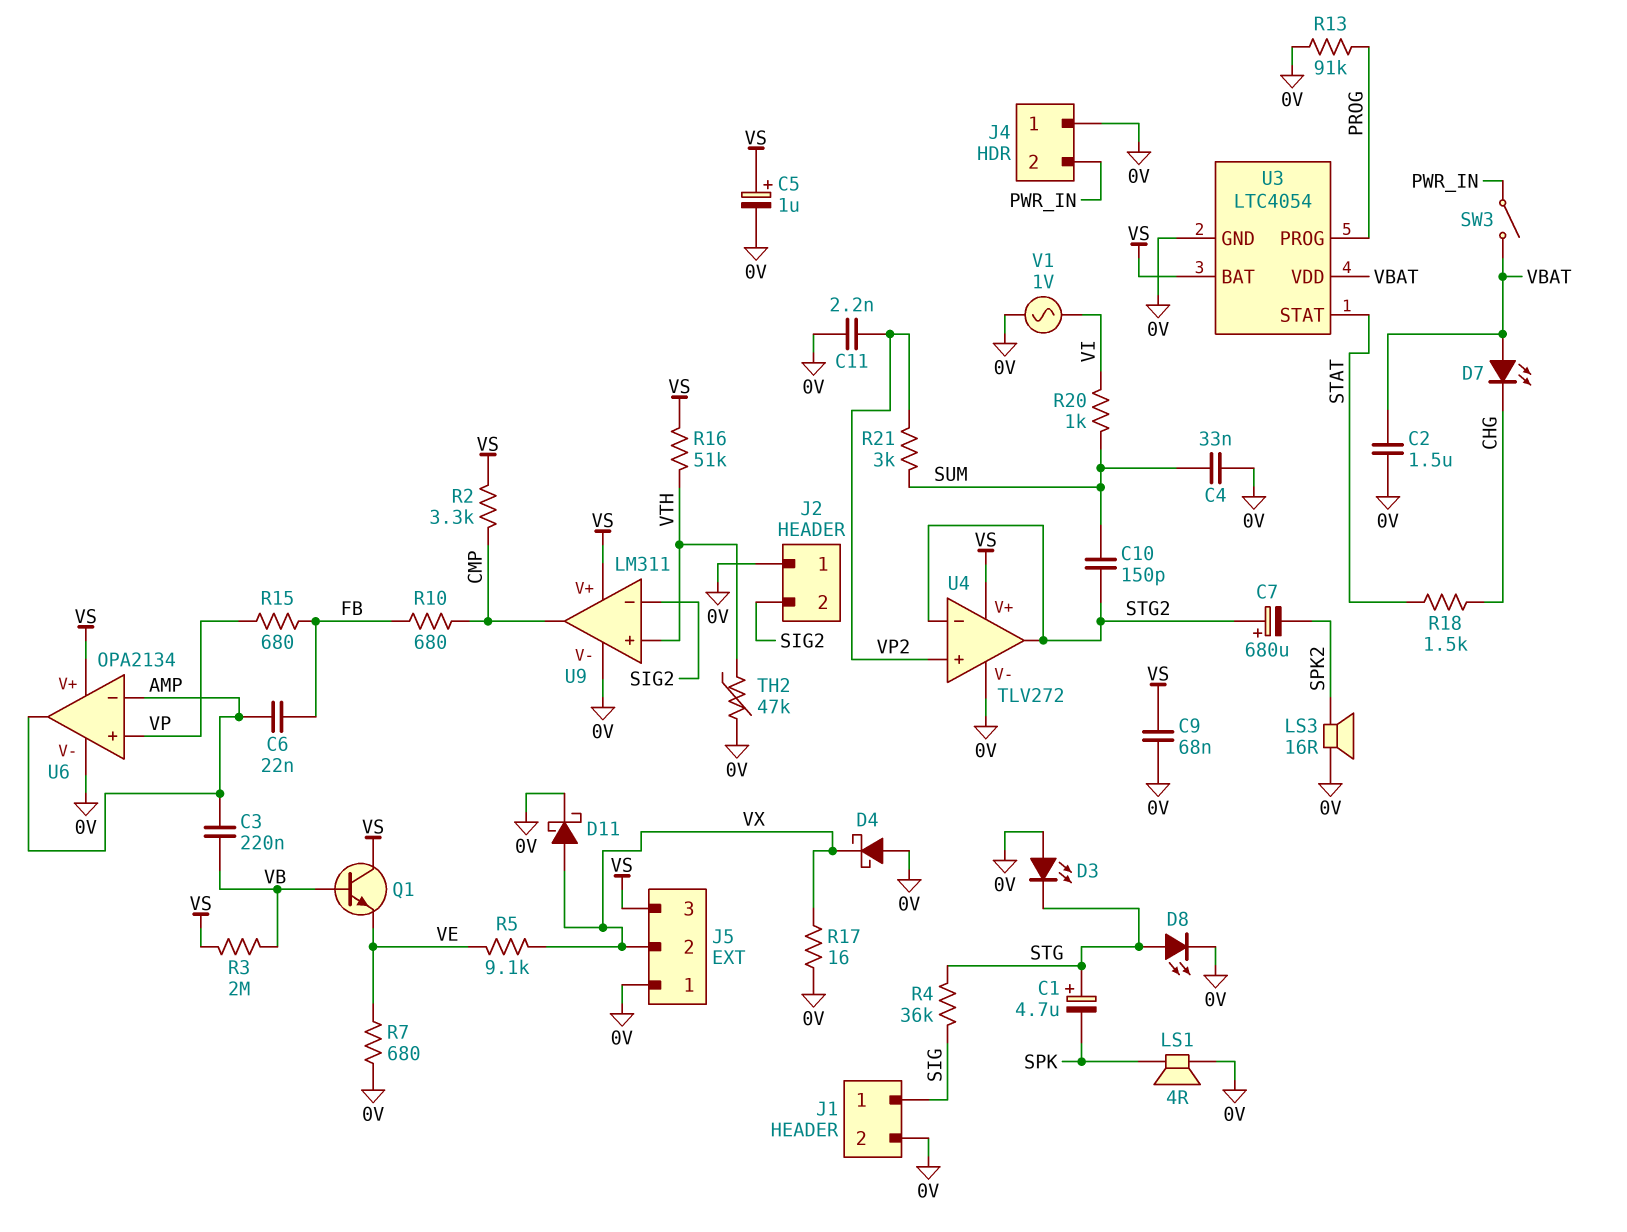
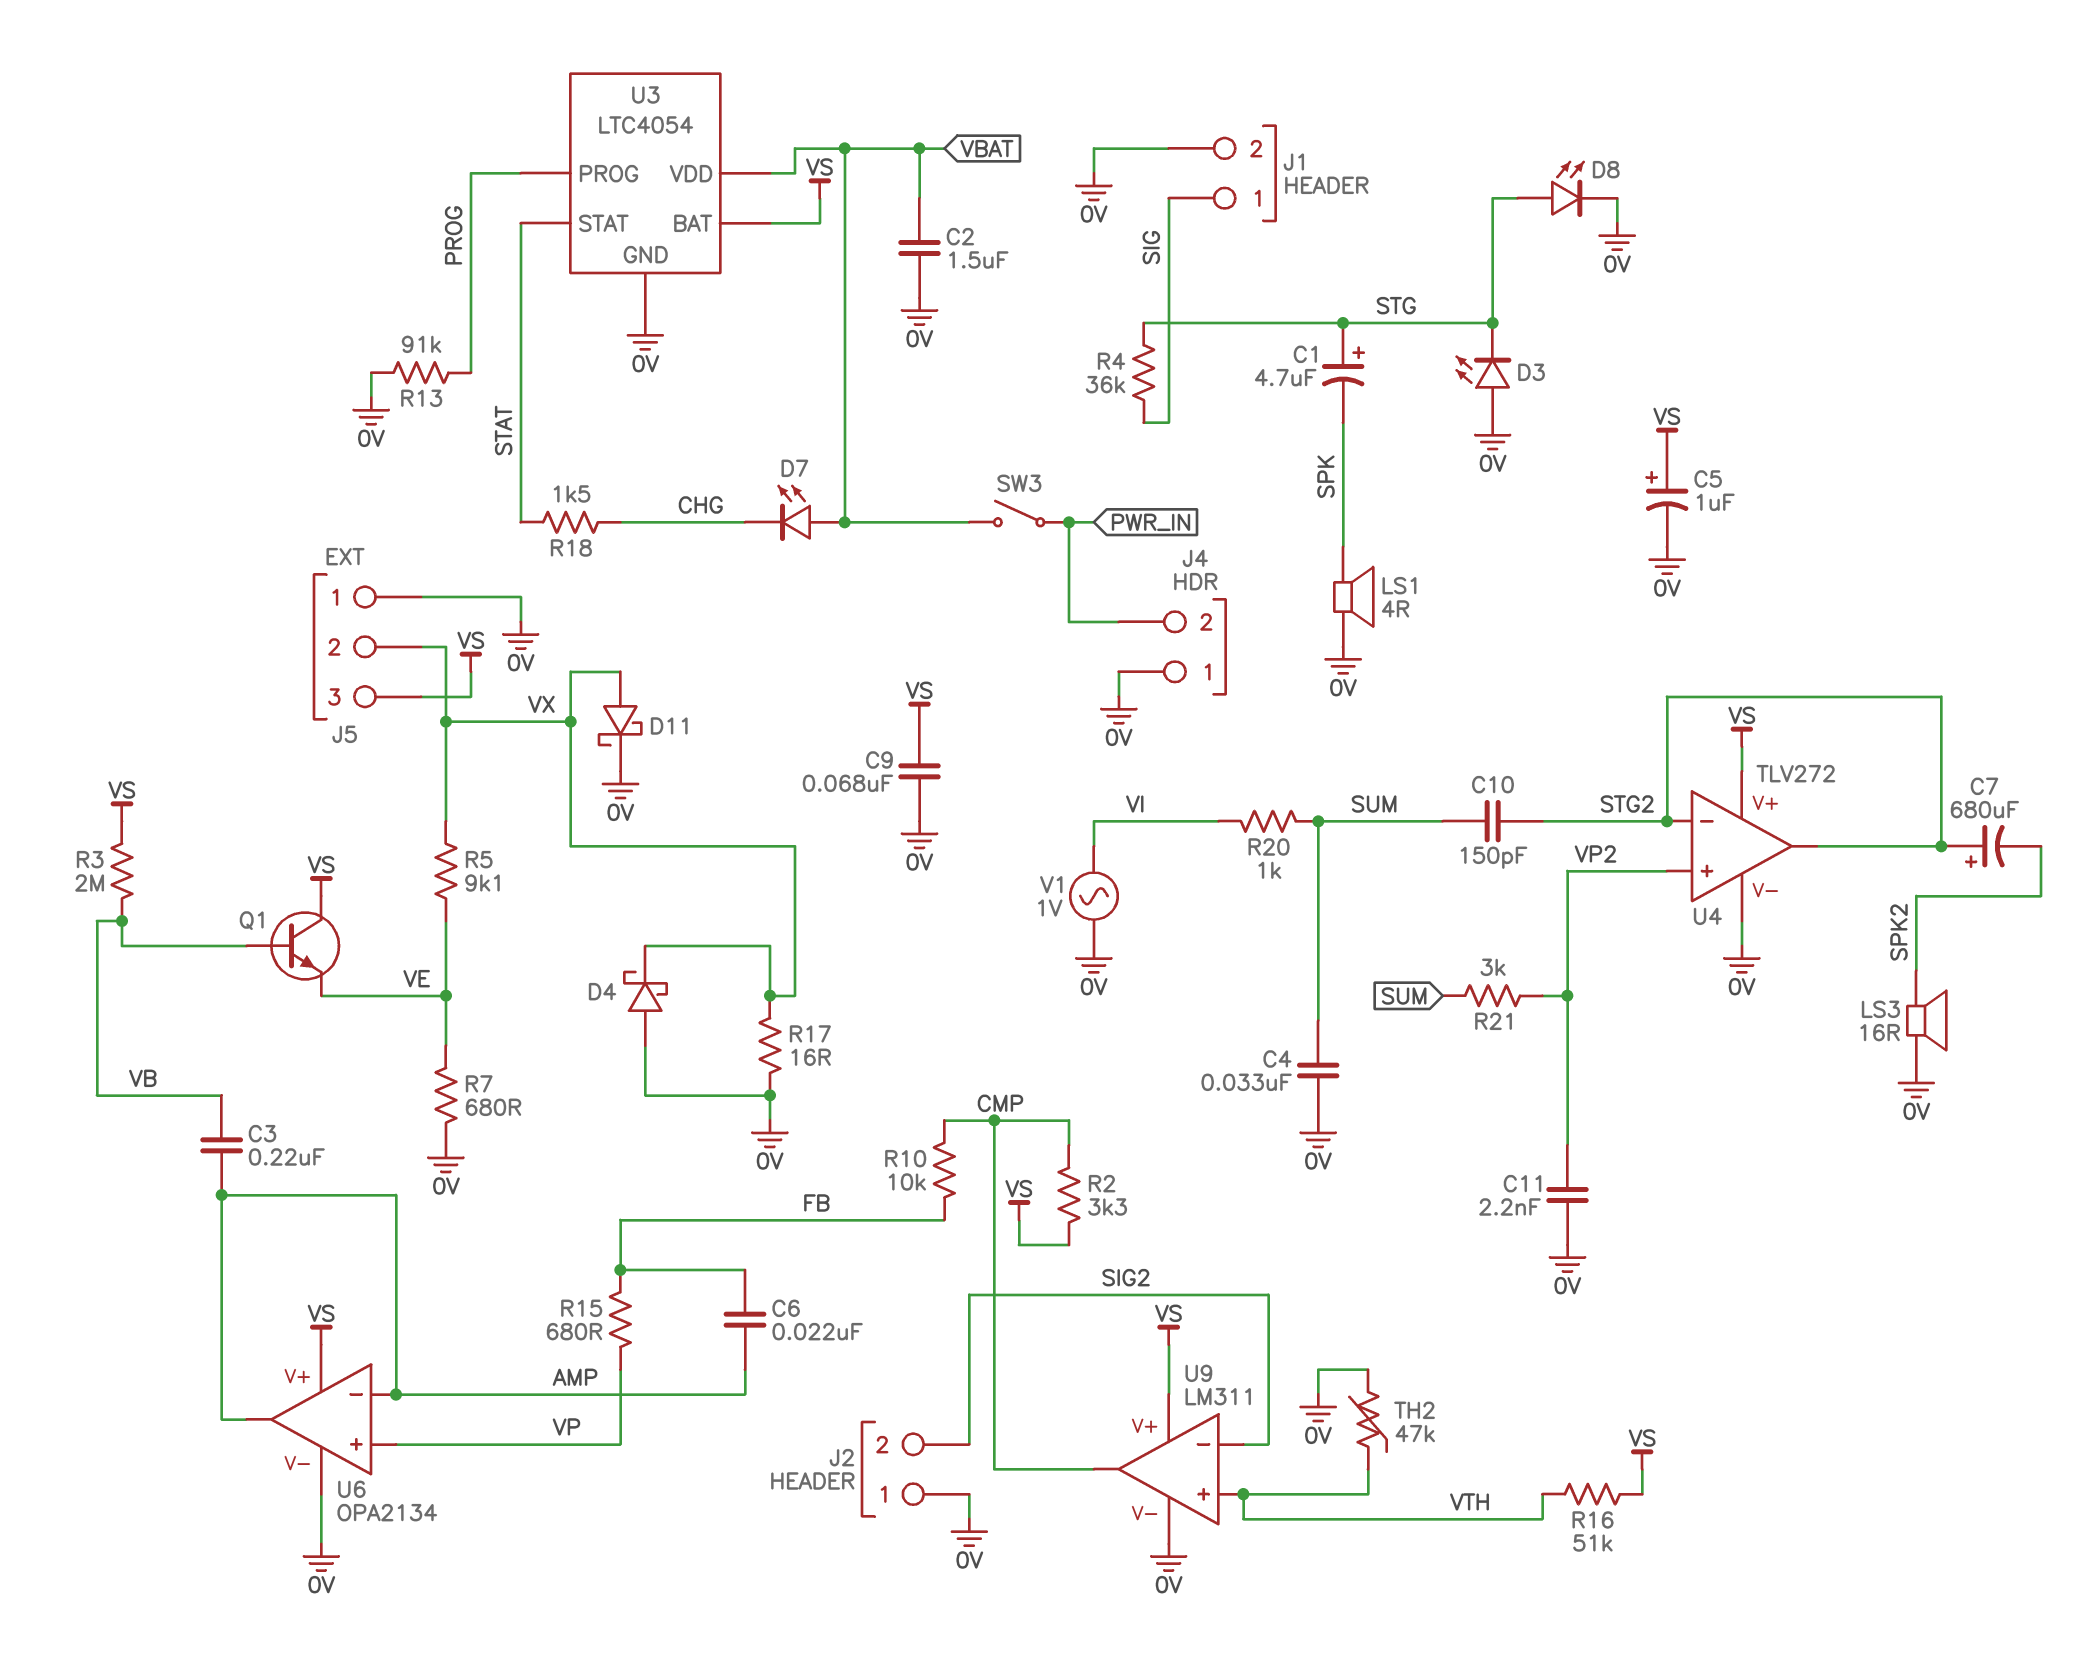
R10: 680 (CMP, FB) -> 10k (CMP, FB)

